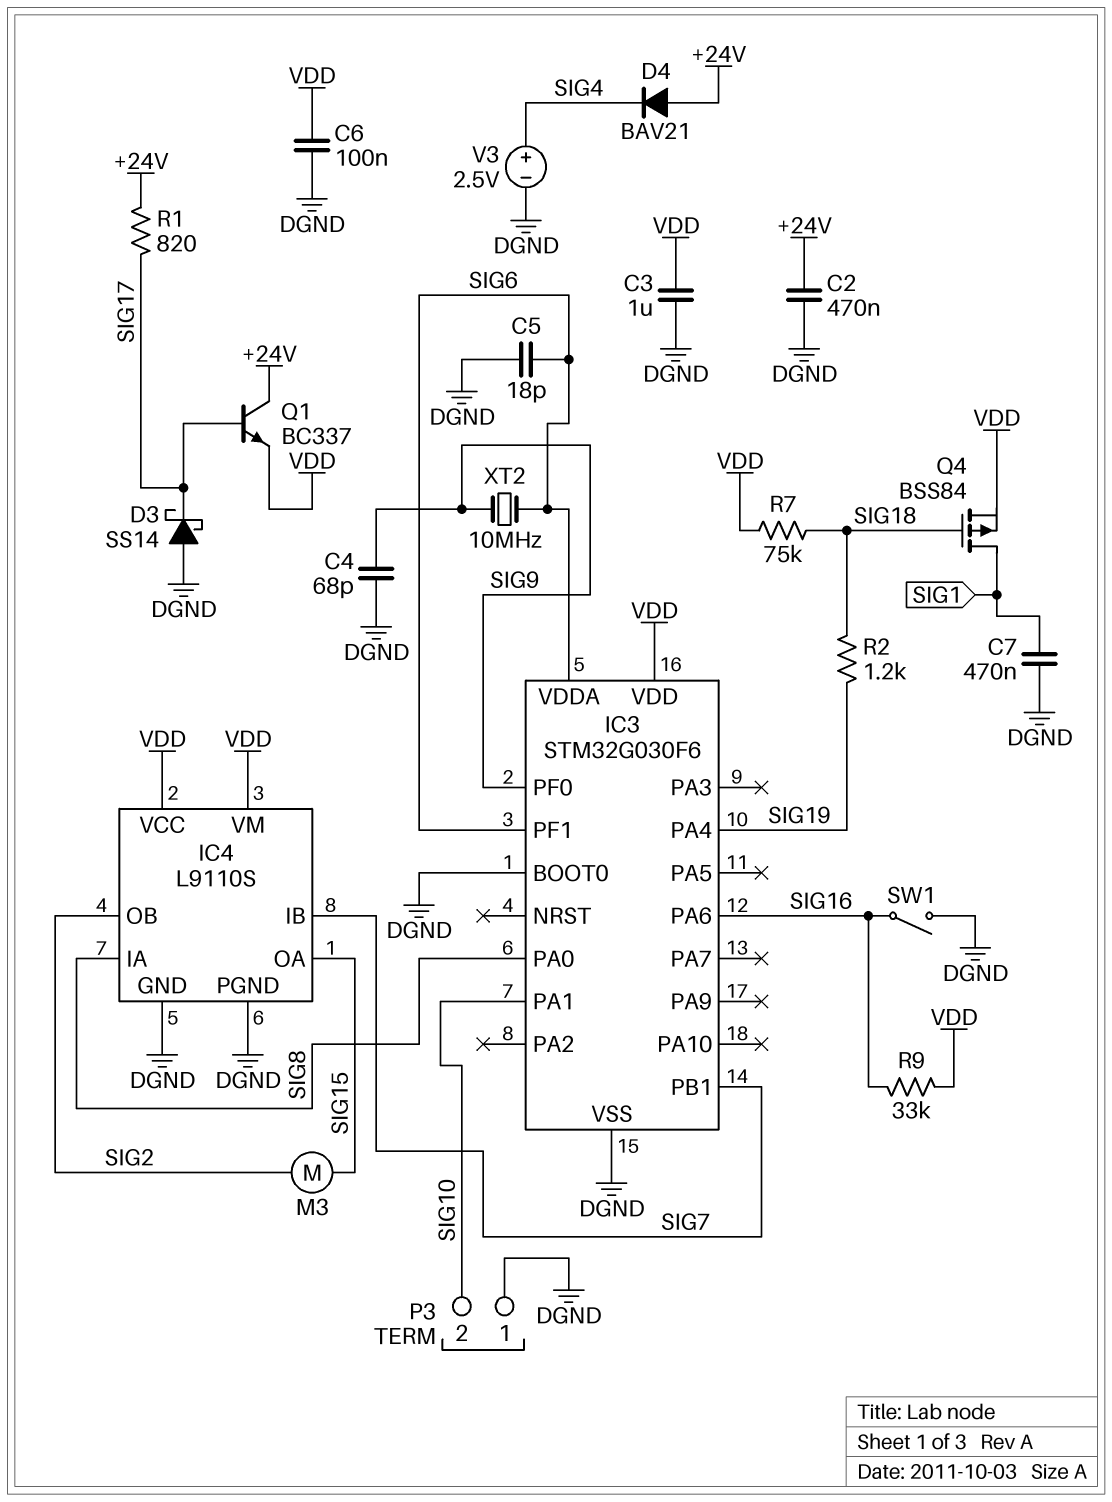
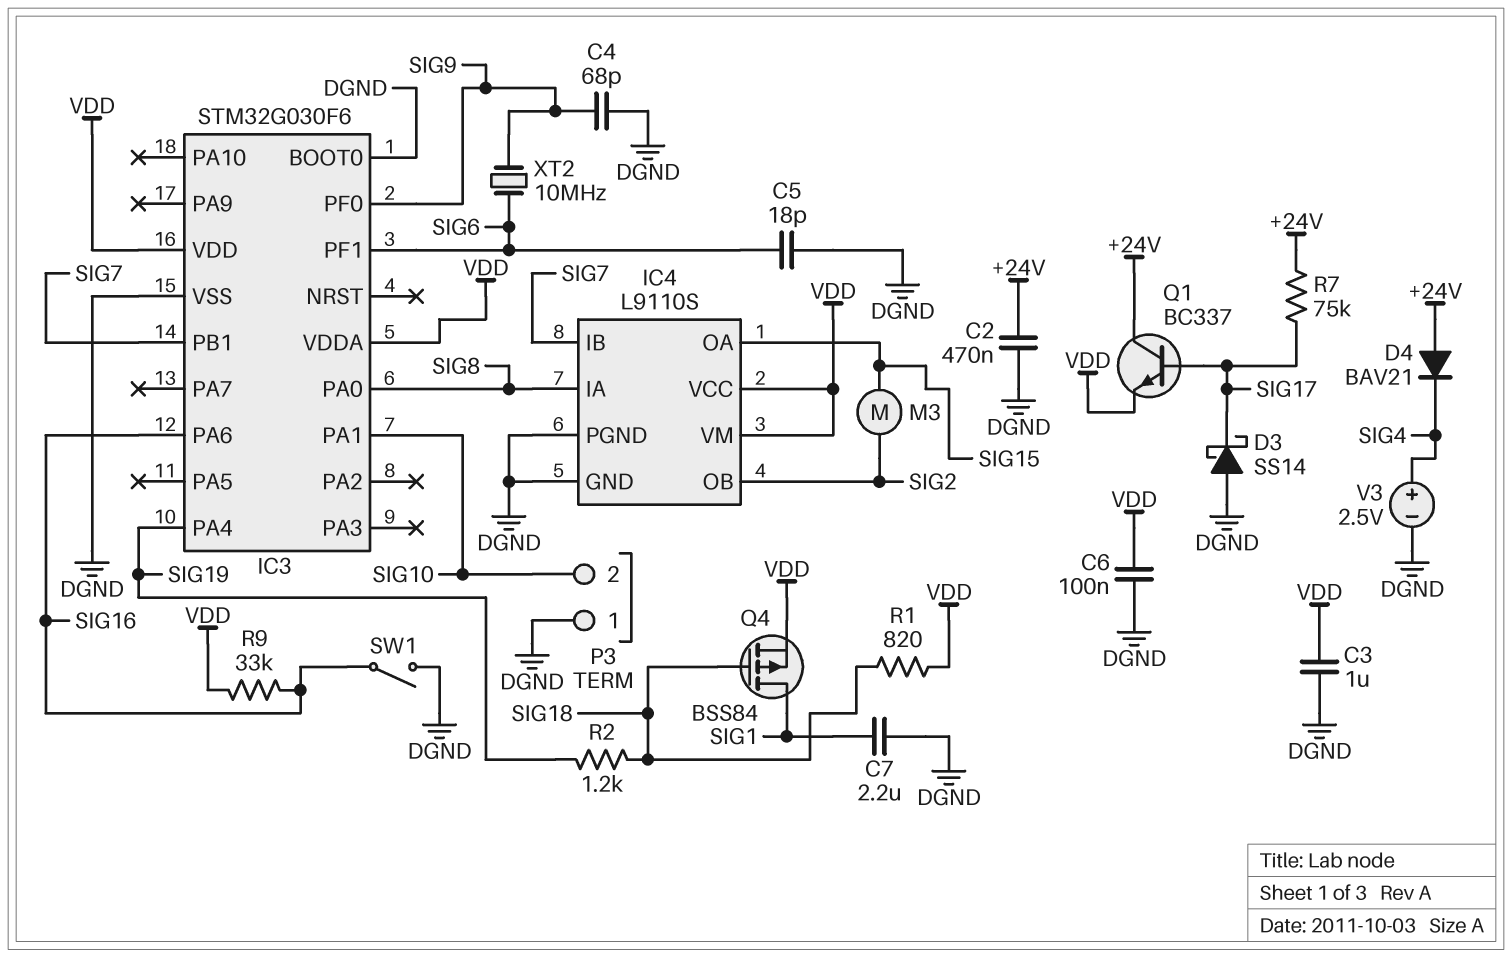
C7: 470nF (DGND, SIG1) -> 2.2uF (DGND, SIG1)
IC3 pin VDDA: SIG6 -> VDD
R1: 820 (+24V, SIG17) -> 820 (SIG18, VDD)
R7: 75k (SIG18, VDD) -> 75k (+24V, SIG17)

